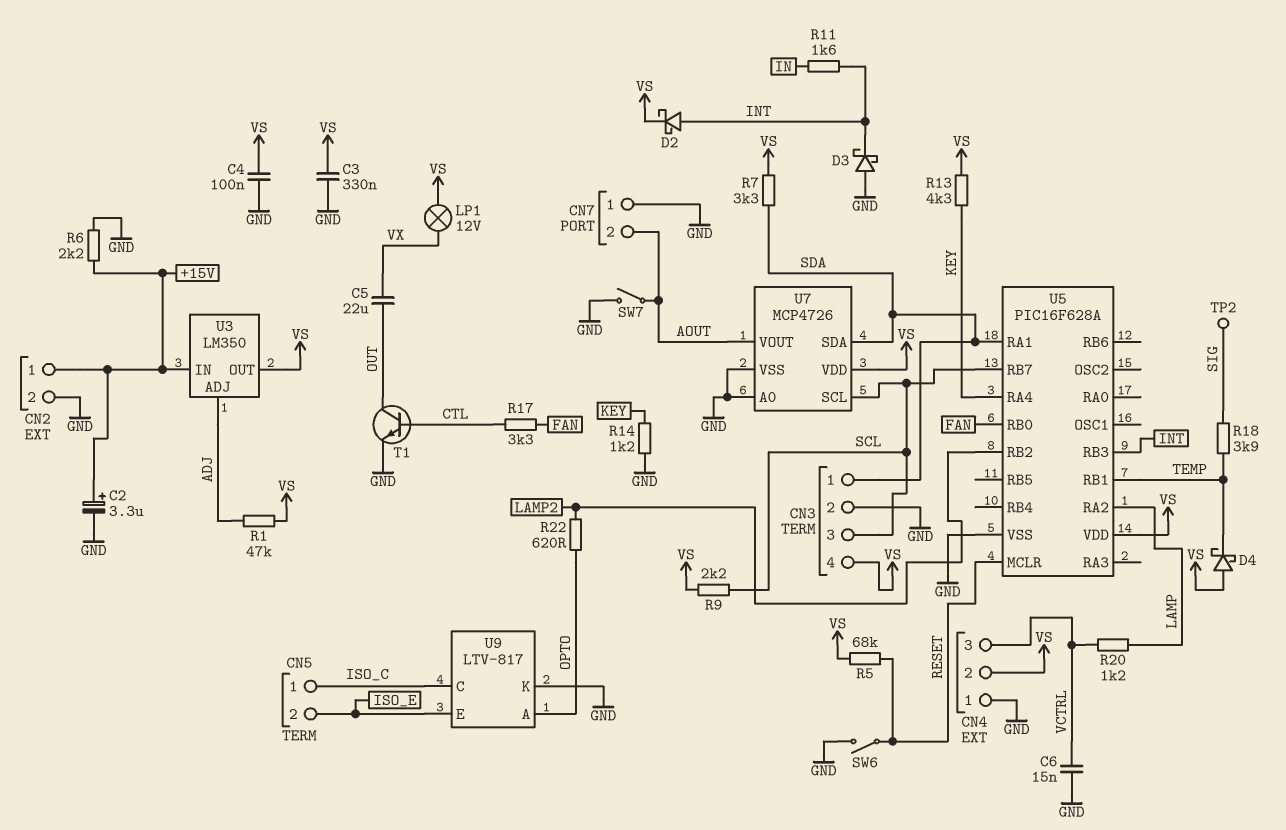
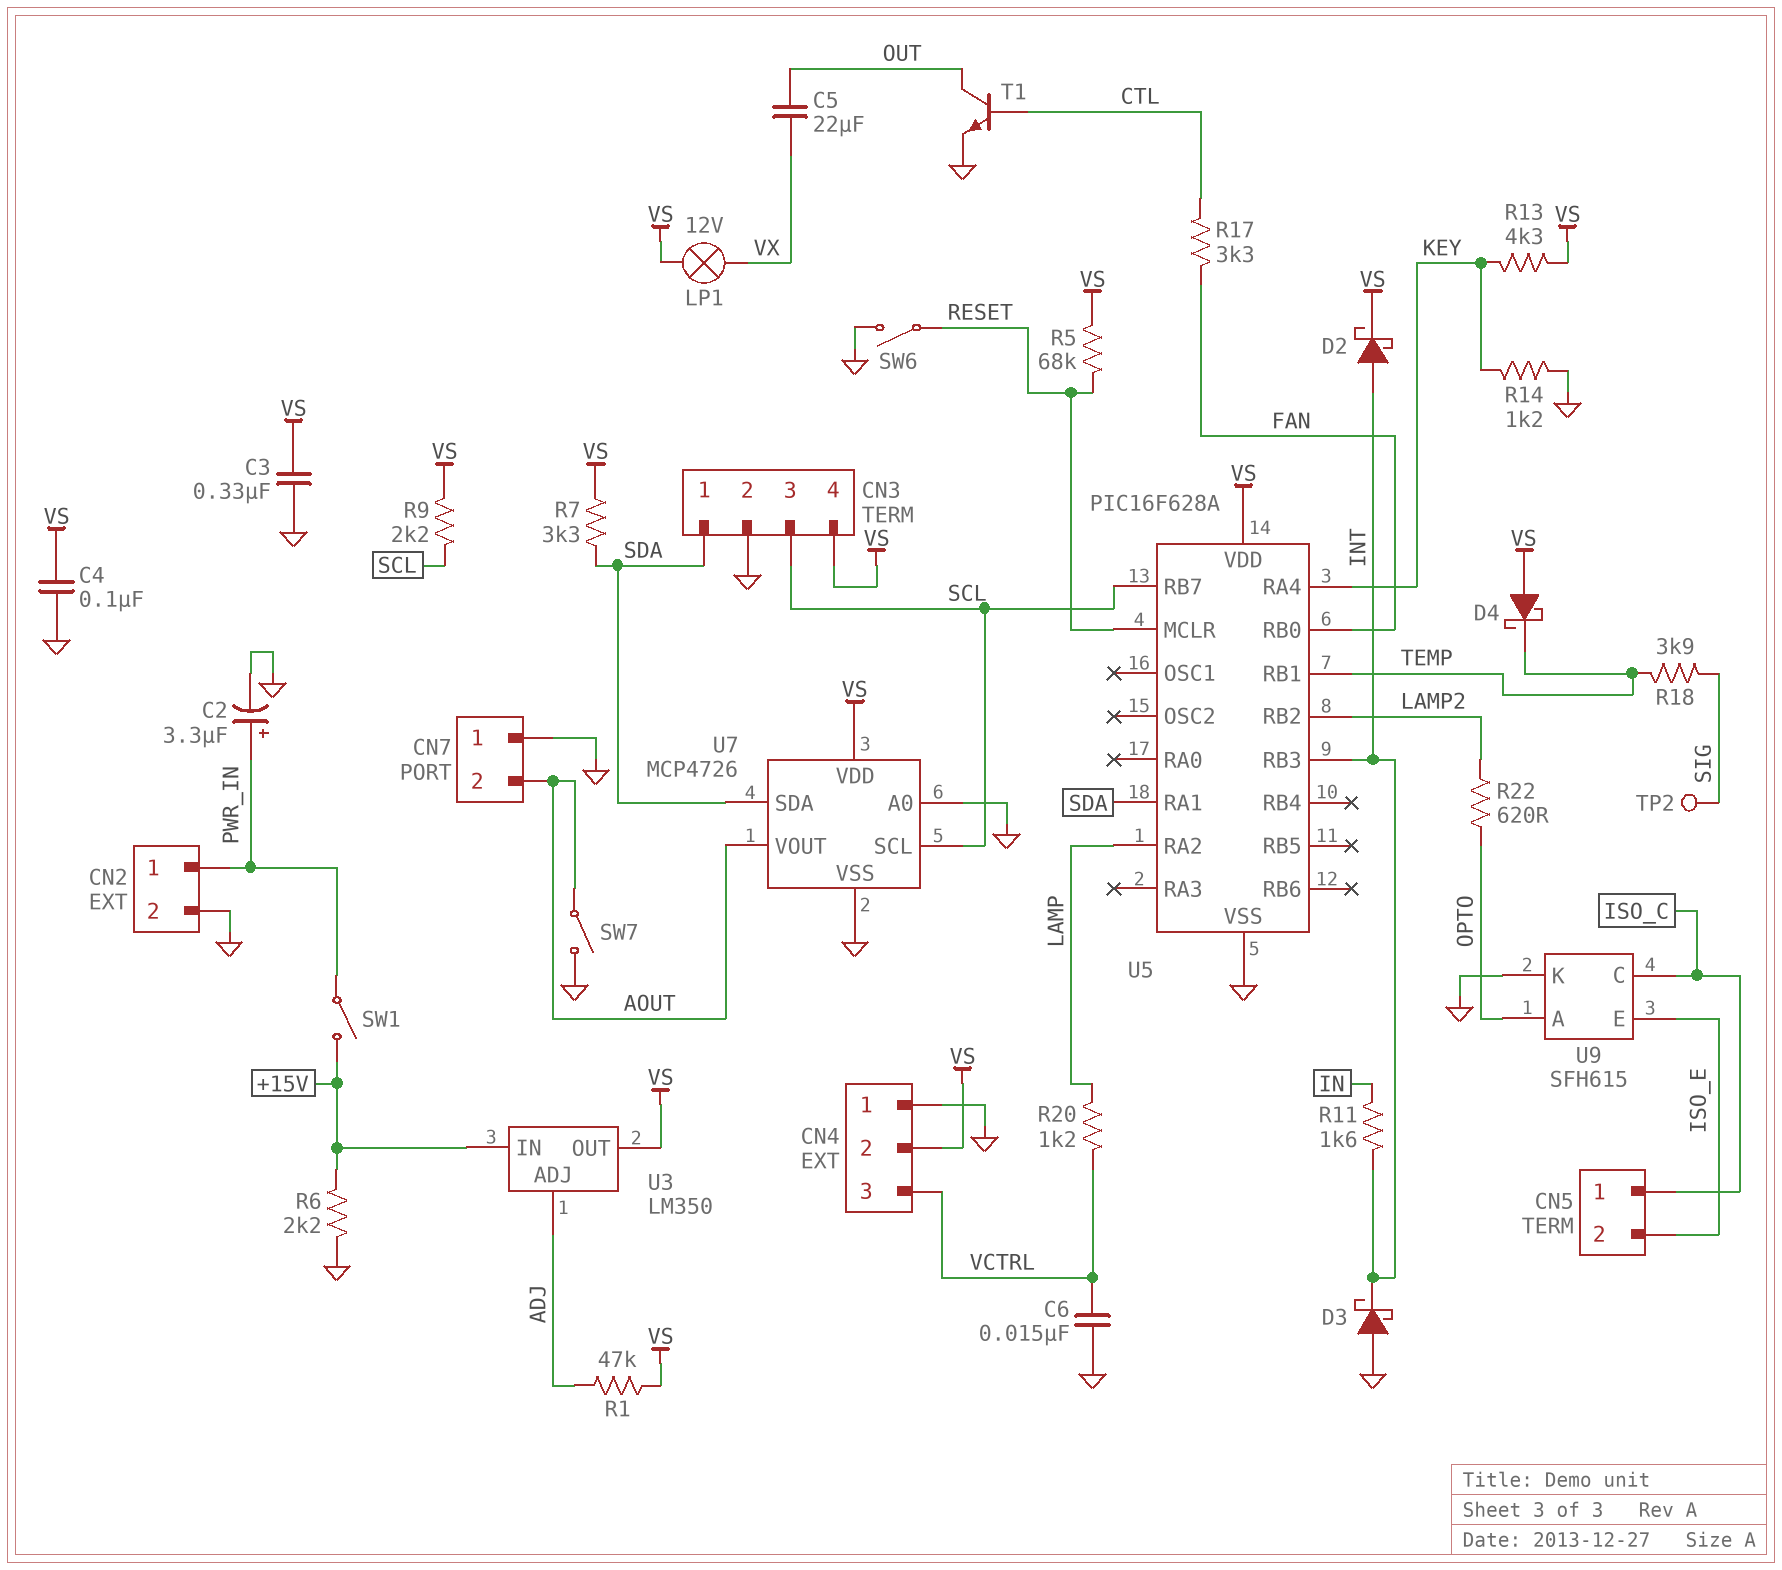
C2: 3.3uF (plus +15V, minus GND) -> 3.3uF (plus PWR_IN, minus GND)
CN2 pin 1: +15V -> PWR_IN
SW1: none -> switch (+15V, PWR_IN)
U9: LTV-817 -> SFH615

